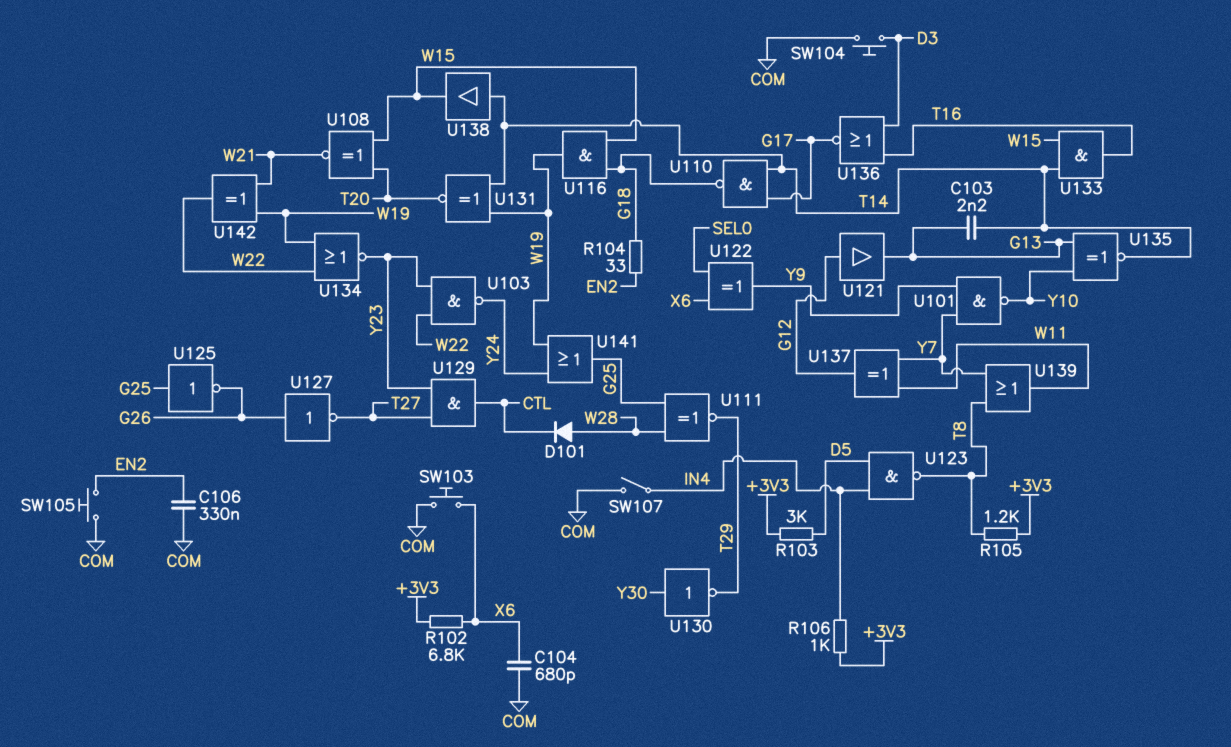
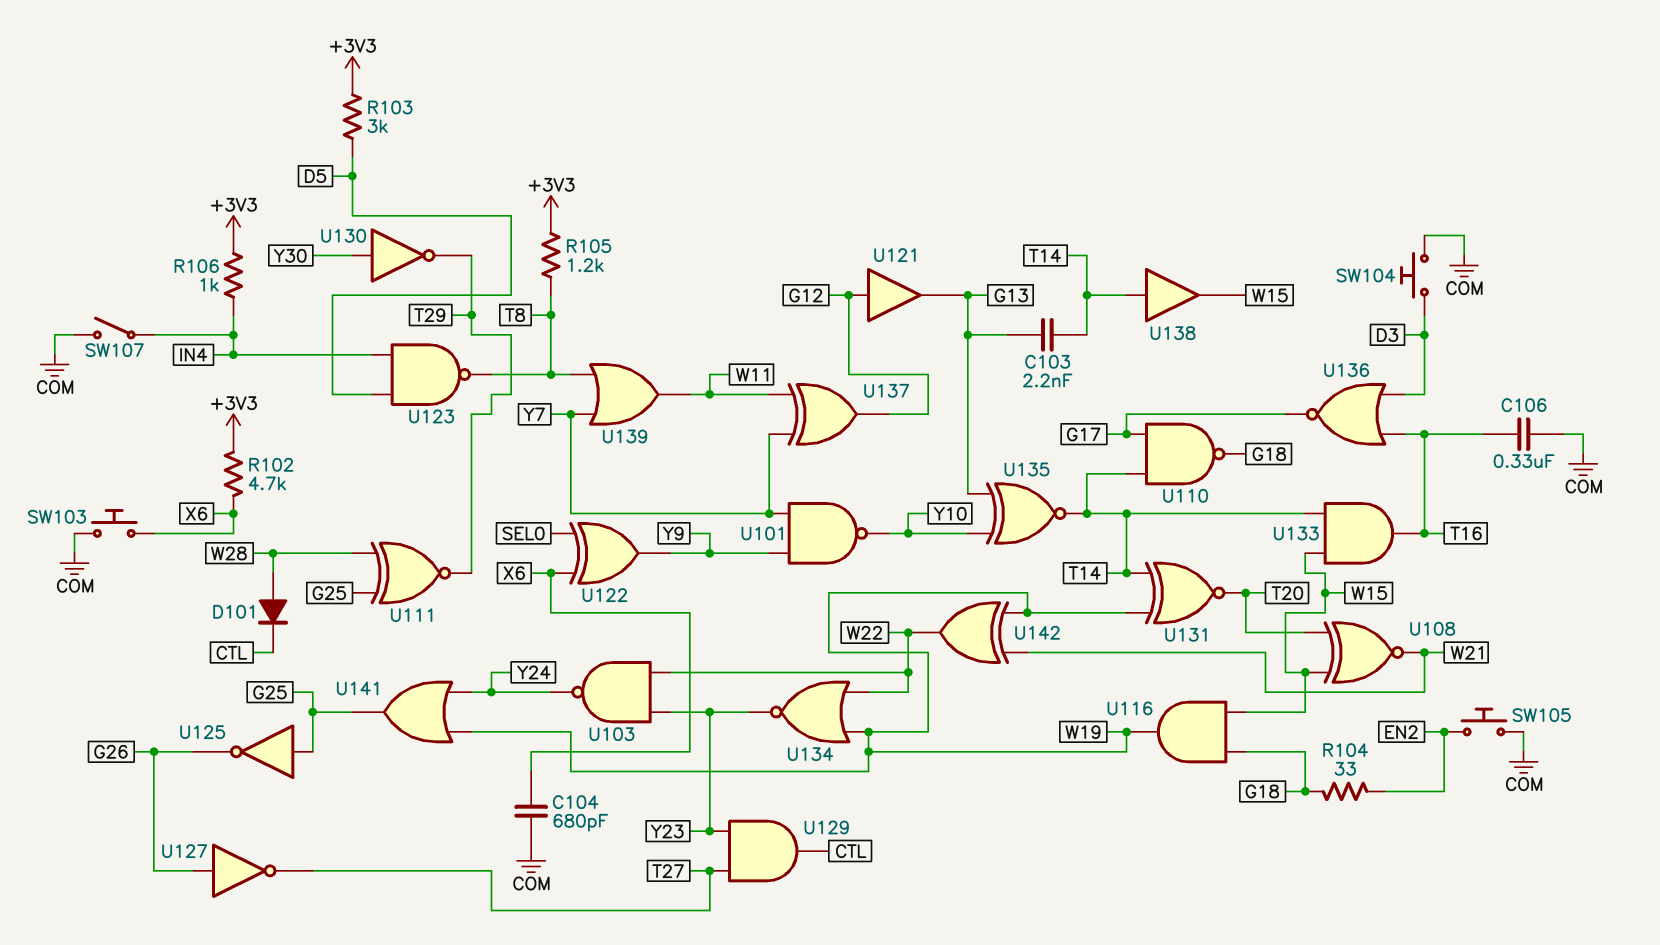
C106: 330nF (COM, EN2) -> 330nF (COM, T16)
R102: 6.8k (+3V3, X6) -> 4.7k (+3V3, X6)

